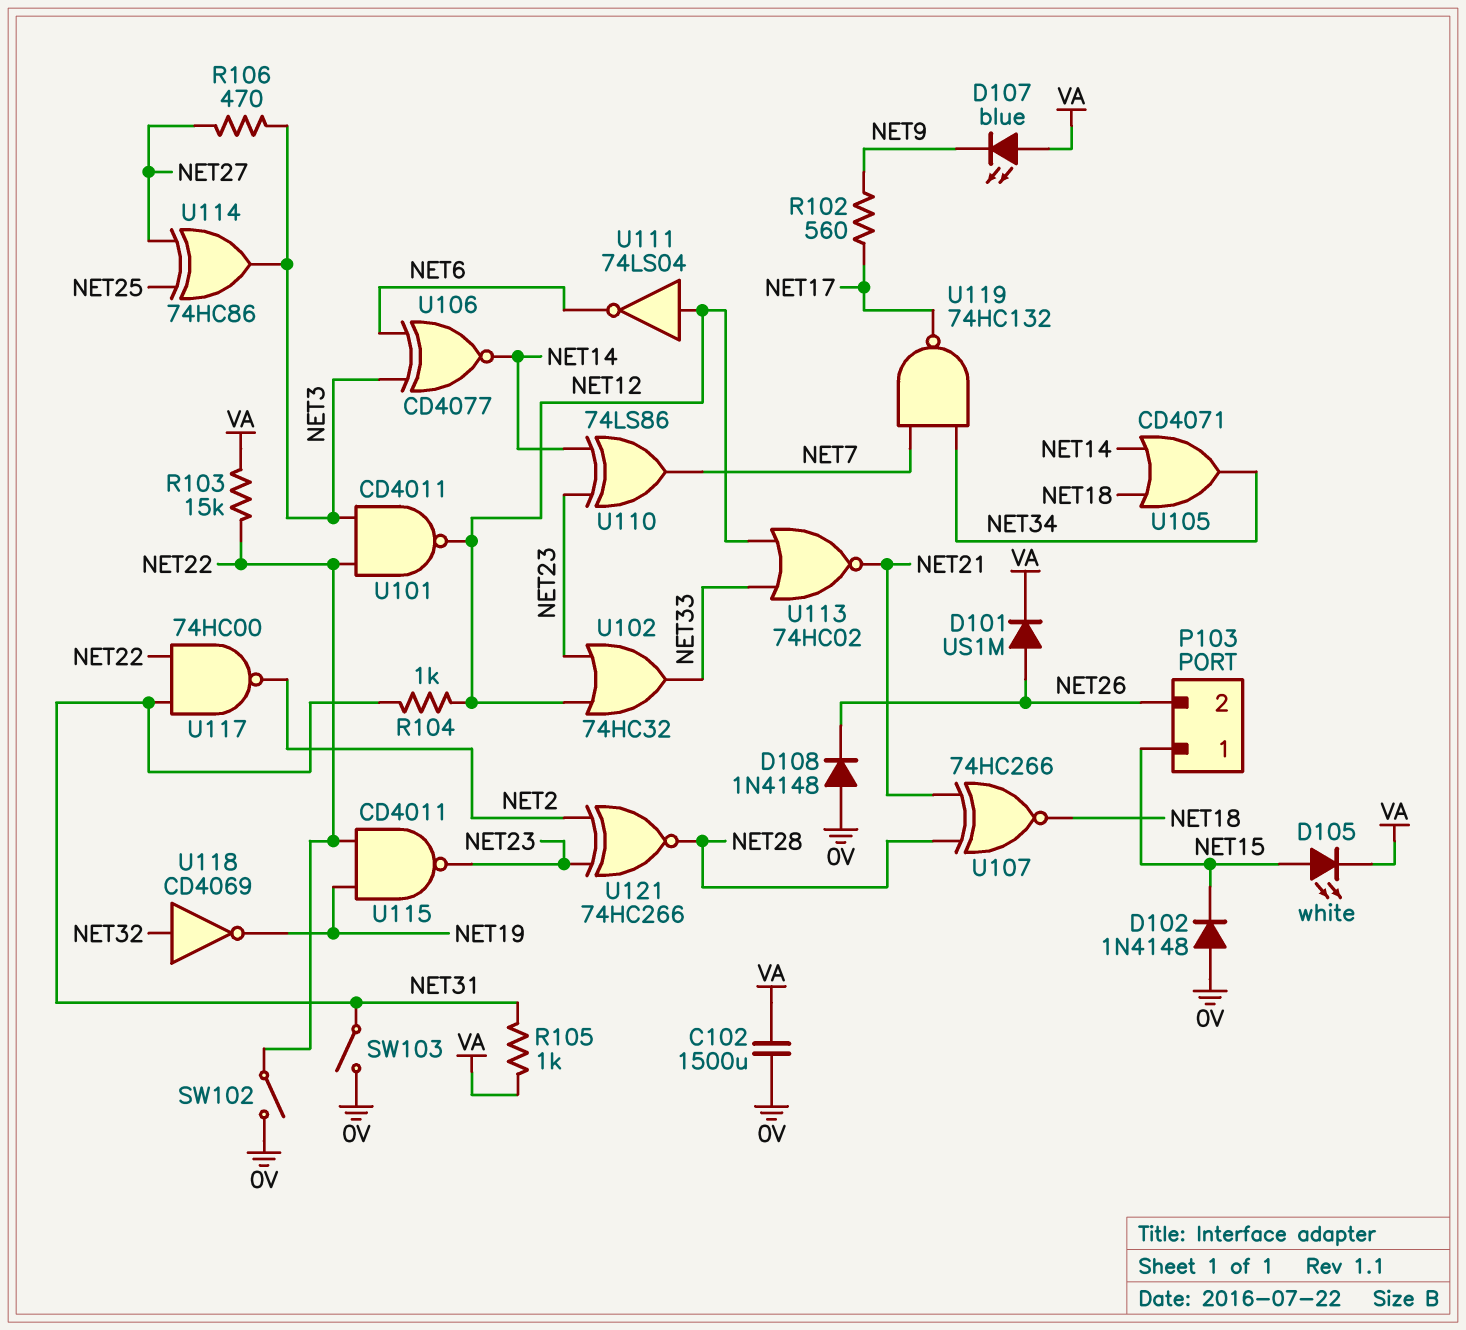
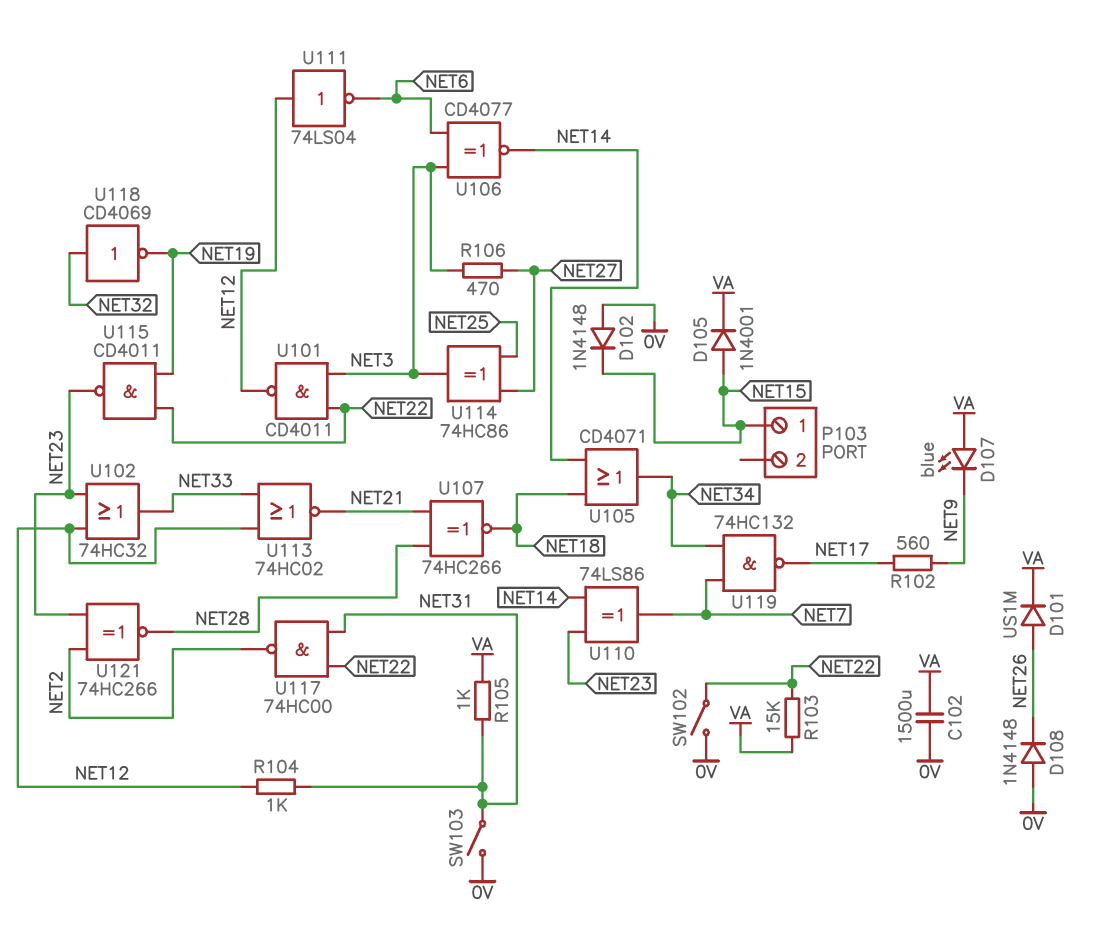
D105: LED white (A NET15, K VA) -> diode 1N4001 (A NET15, K VA)
P103 pin 2: NET26 -> none

